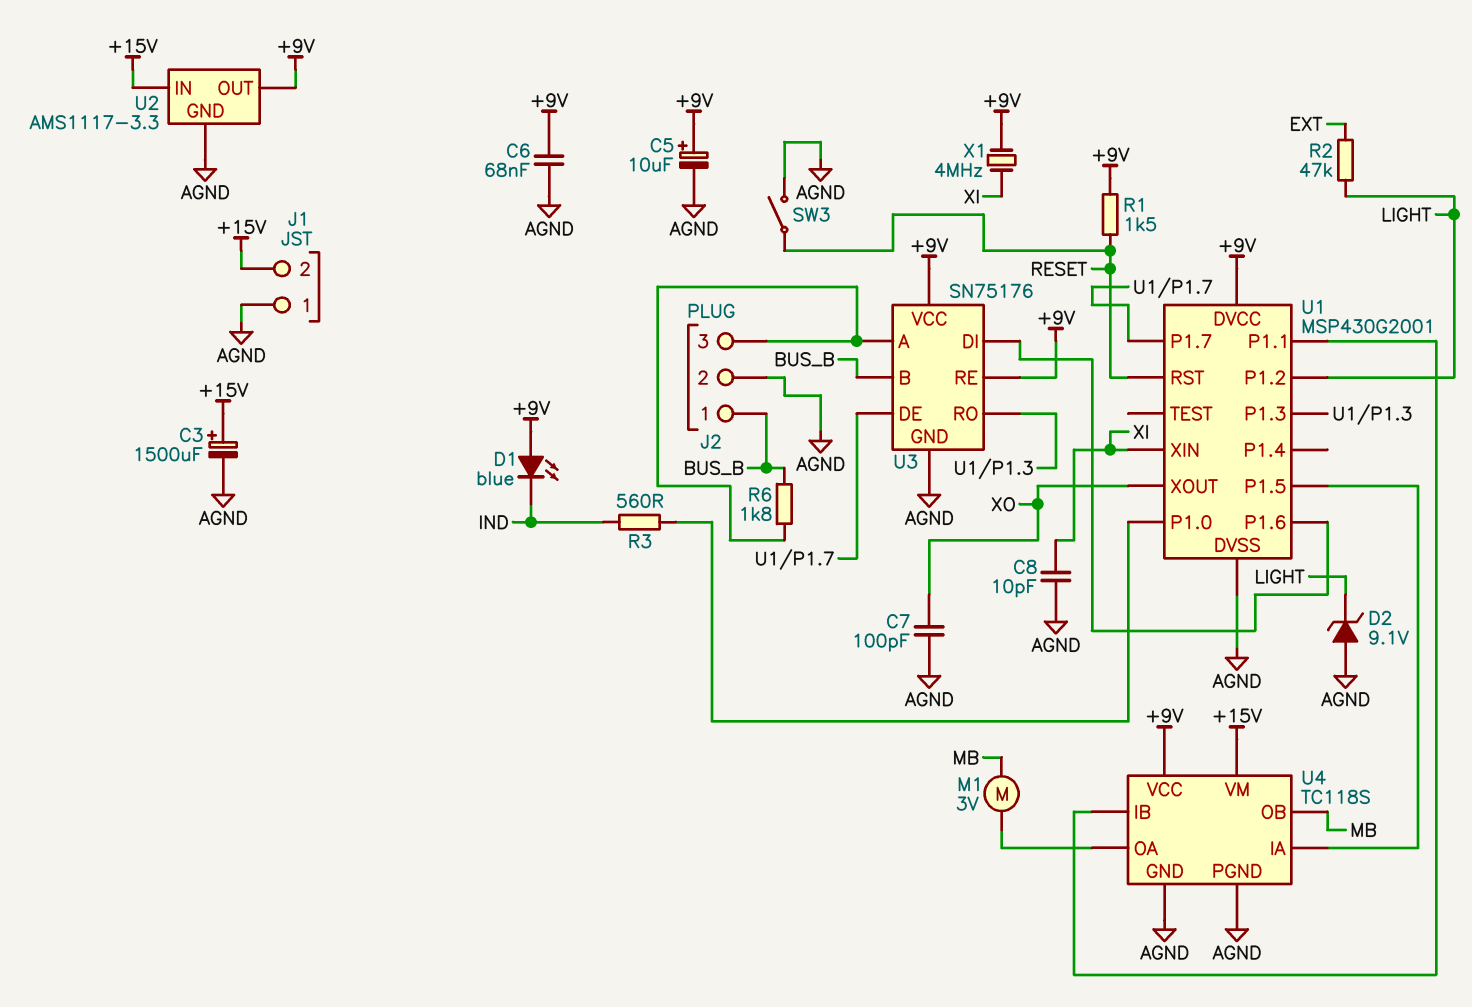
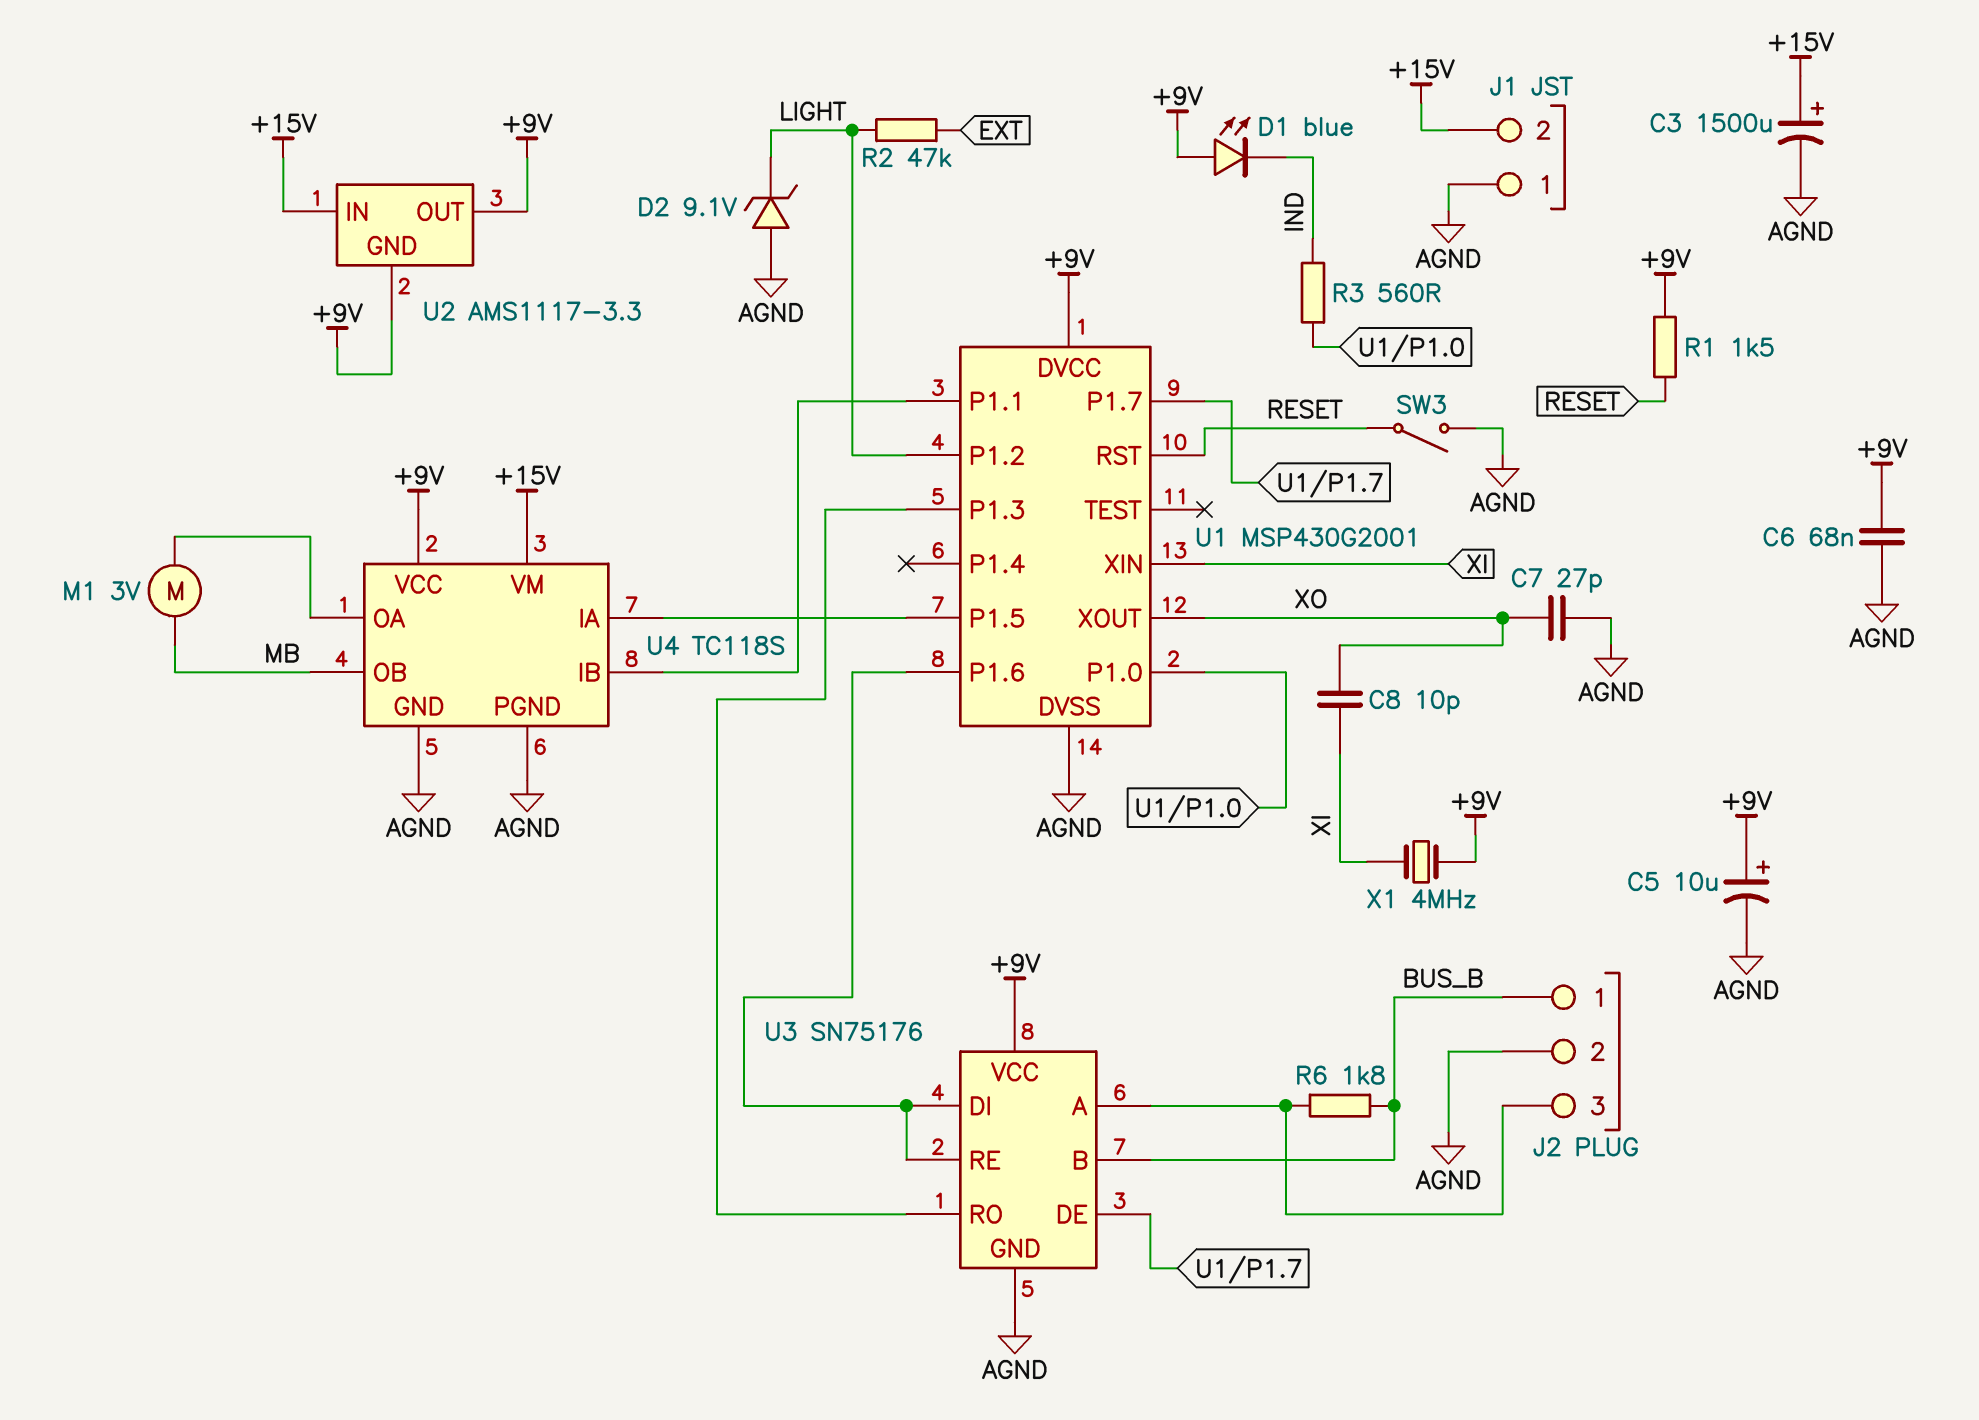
C7: 100pF (AGND, XO) -> 27pF (AGND, XO)
C8: 10pF (AGND, XI) -> 10pF (XI, XO)
U2 pin GND: AGND -> +9V
U3 pin RE: +9V -> U1/P1.6

